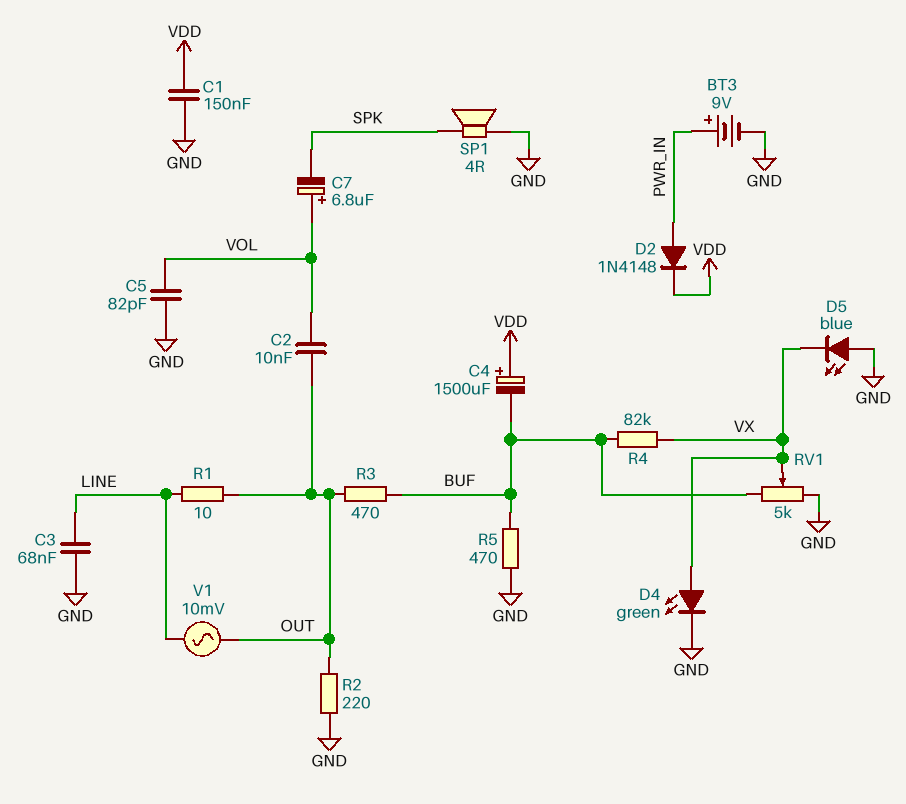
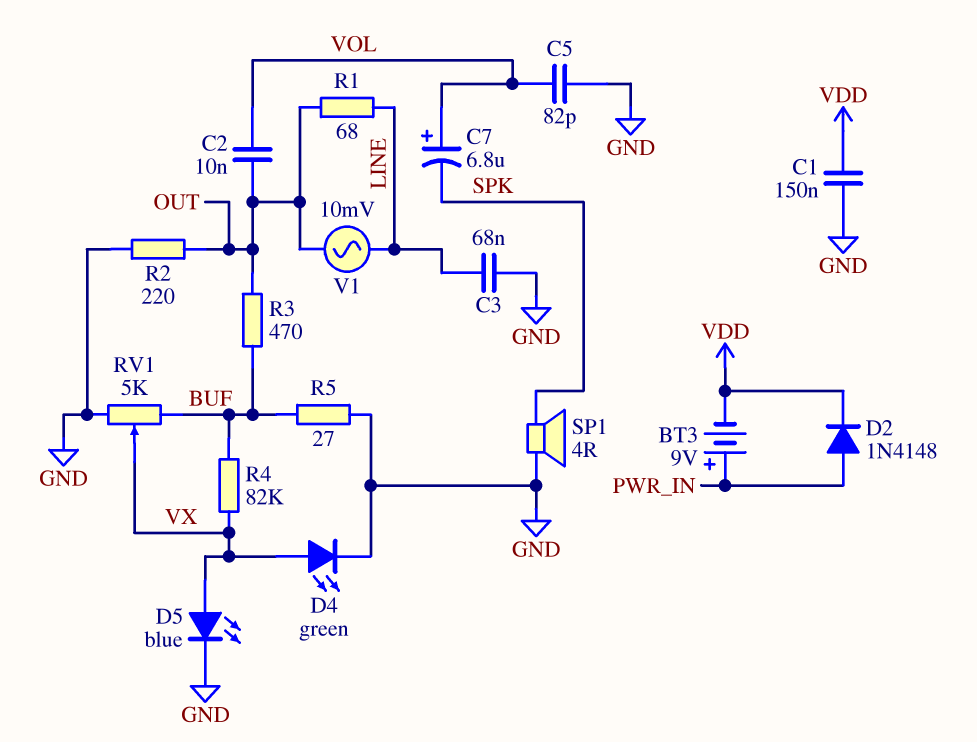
BT3: 9V (plus PWR_IN, minus GND) -> 9V (plus PWR_IN, minus VDD)
C4: 1500uF (plus VDD, minus BUF) -> none
D5: LED blue (A GND, K VX) -> LED blue (A VX, K GND)
R1: 10 (LINE, OUT) -> 68 (LINE, OUT)
R5: 470 (BUF, GND) -> 27 (BUF, GND)

